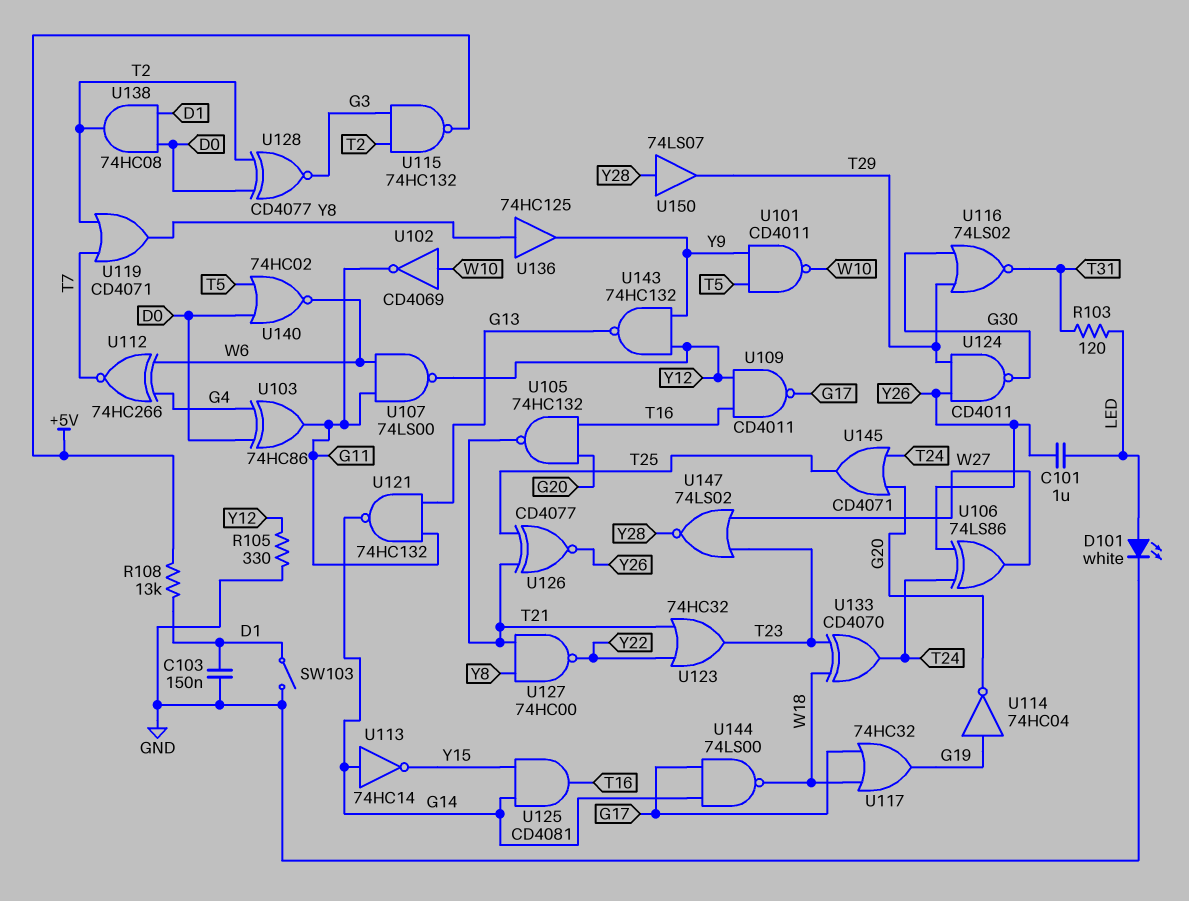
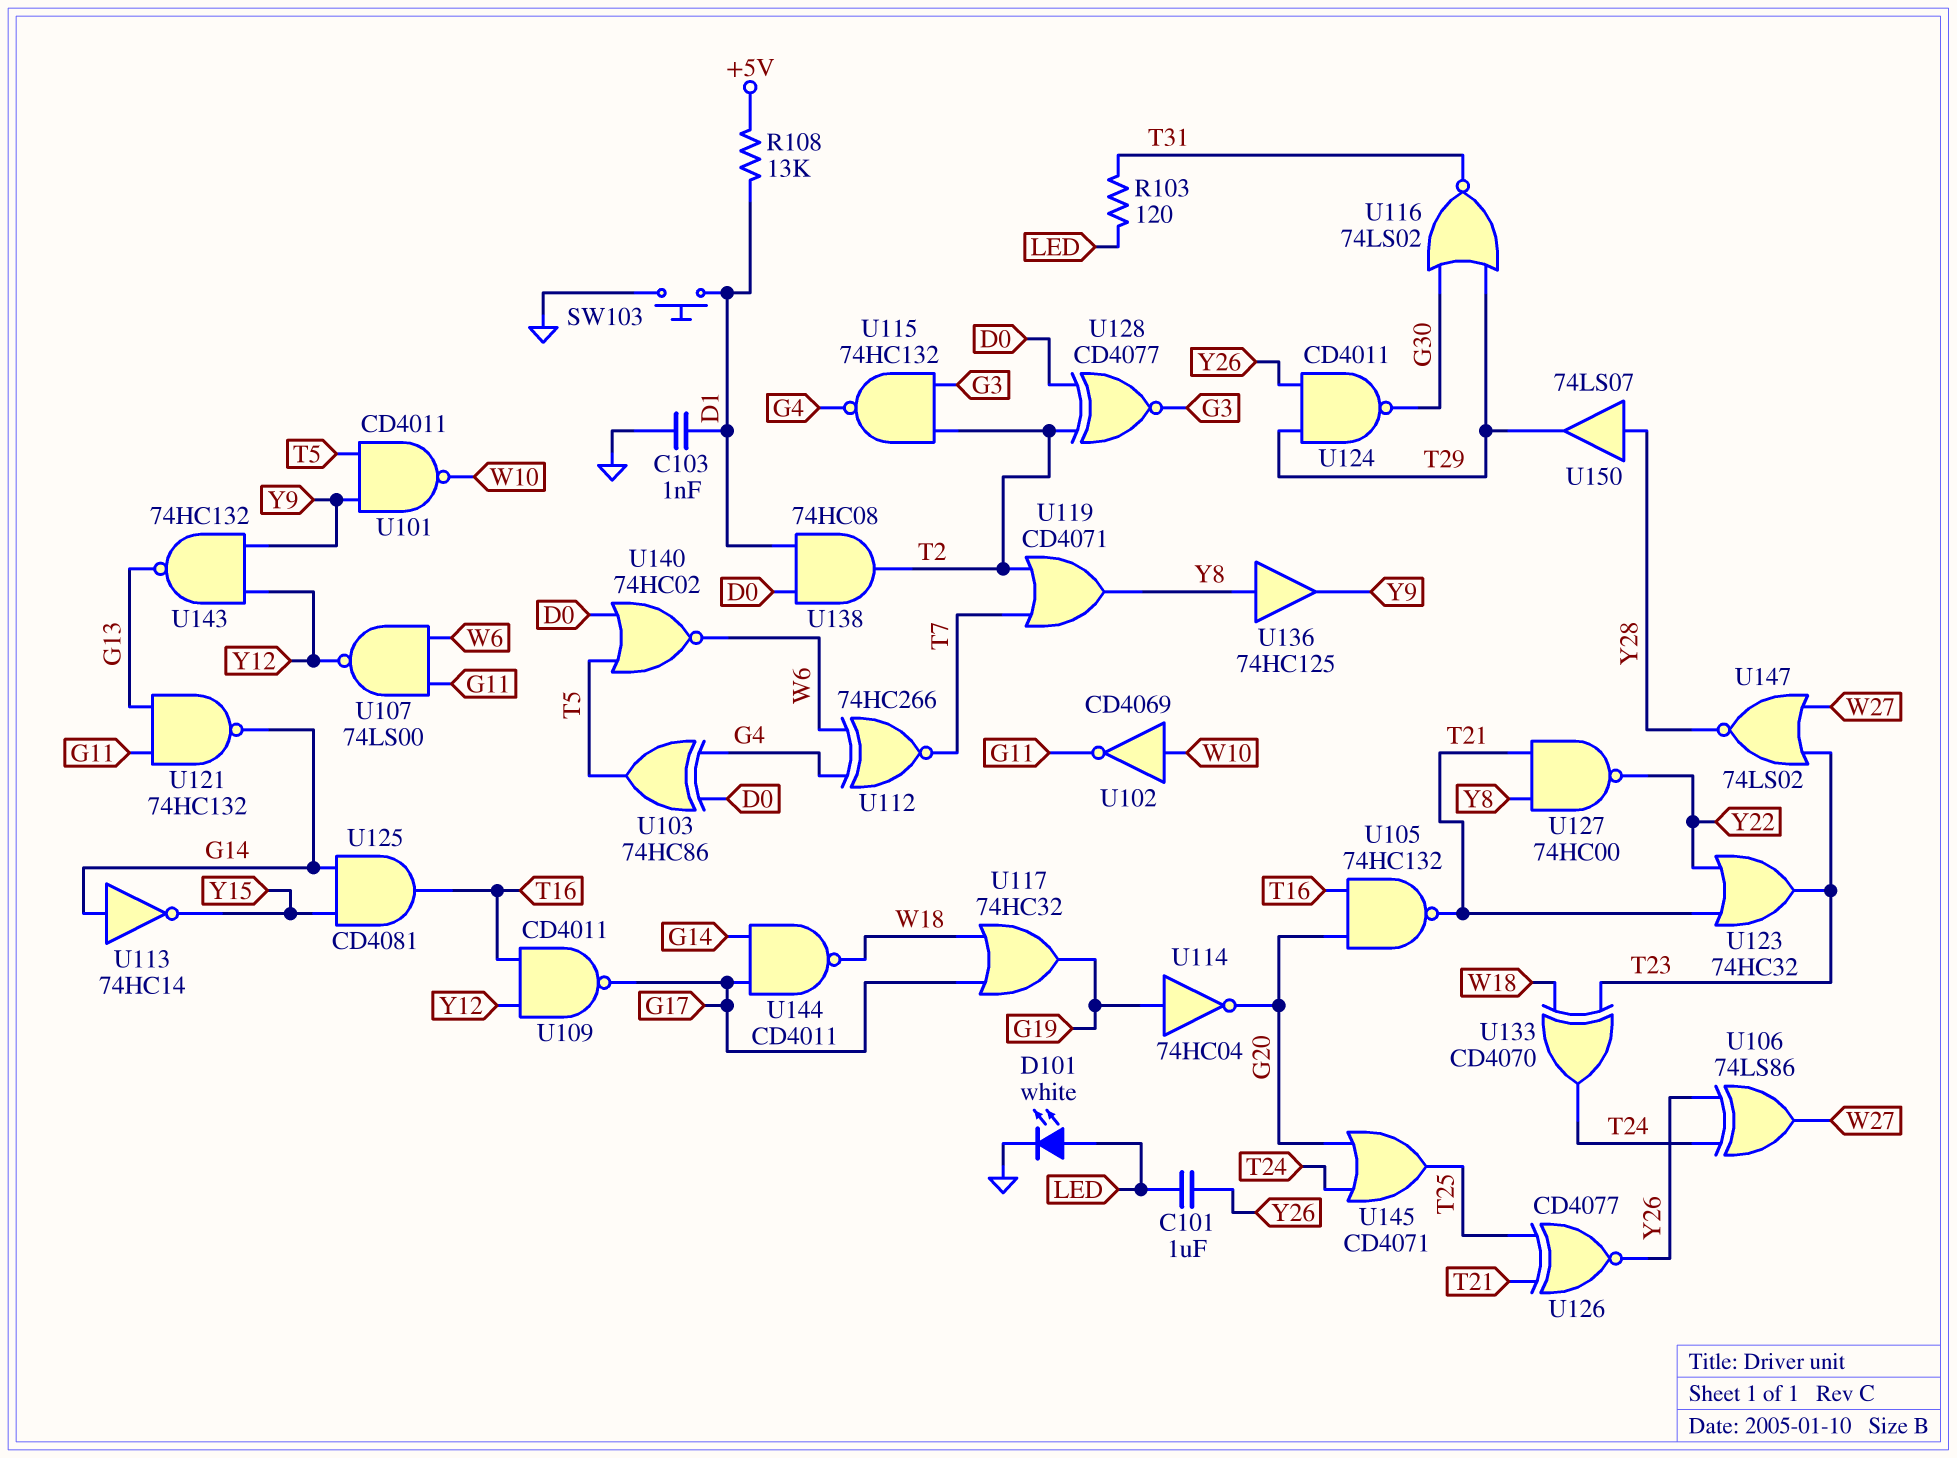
C103: 150nF (D1, GND) -> 1nF (D1, GND)
R105: 330 (GND, Y12) -> none
SW103: switch (D1, GND) -> button (D1, GND)
U103: XOR 74HC86 (in D0, in G4, out G11) -> XOR 74HC86 (in D0, in G4, out T5)
U115: NAND 74HC132 (in G3, in T2, out +5V) -> NAND 74HC132 (in G3, in T2, out G4)
U144: NAND 74LS00 (in G14, in G17, out W18) -> NAND CD4011 (in G14, in G17, out W18)

